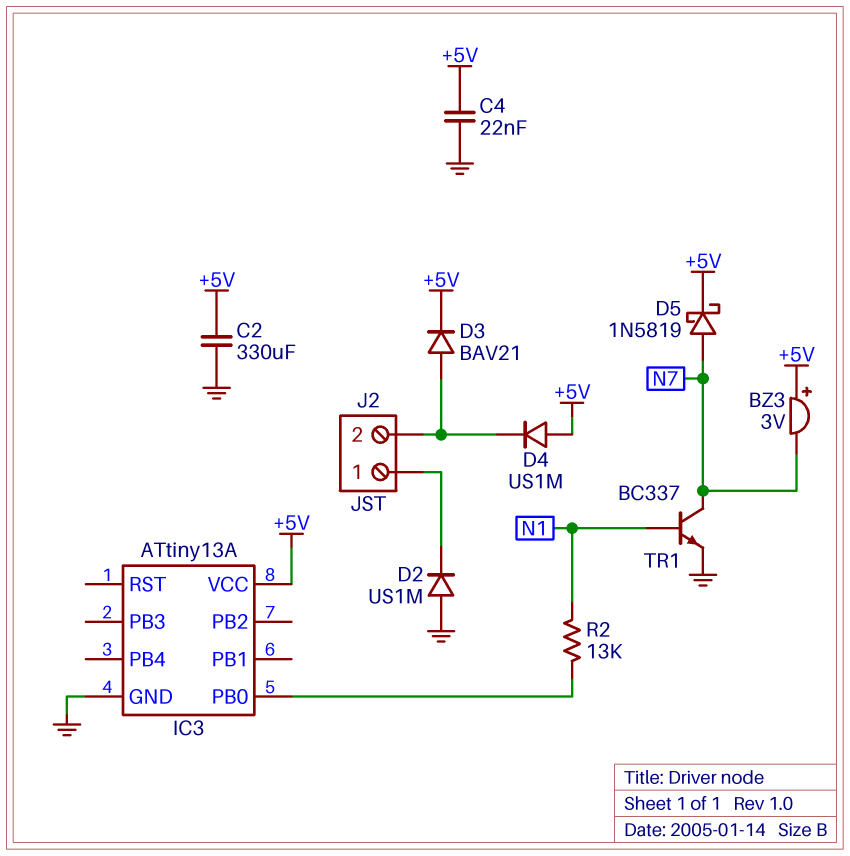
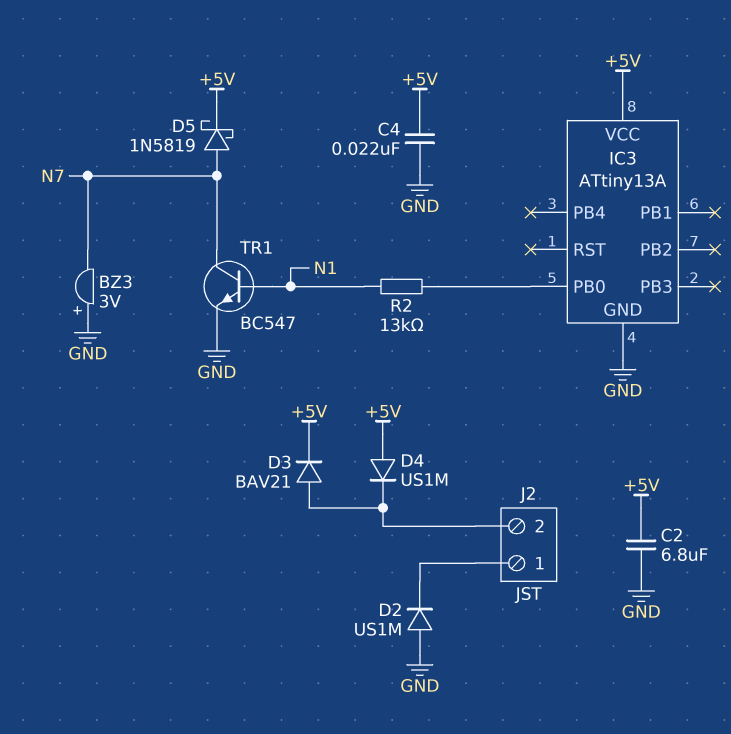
BZ3: buzzer 3V (plus +5V, minus N7) -> buzzer 3V (plus GND, minus N7)
C2: 330uF (+5V, GND) -> 6.8uF (+5V, GND)
TR1: NPN BC337 (B N1, C N7, E GND) -> NPN BC547 (B N1, C N7, E GND)

